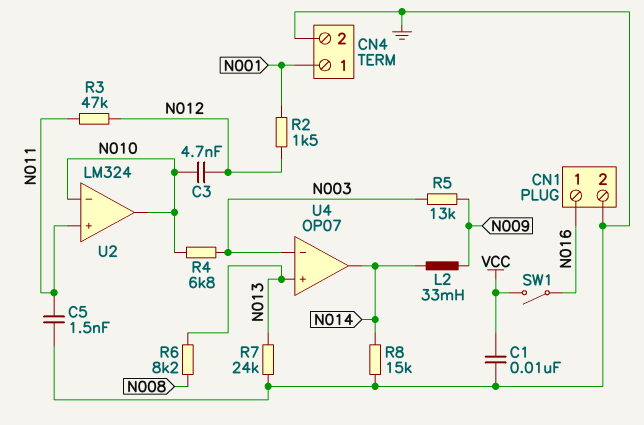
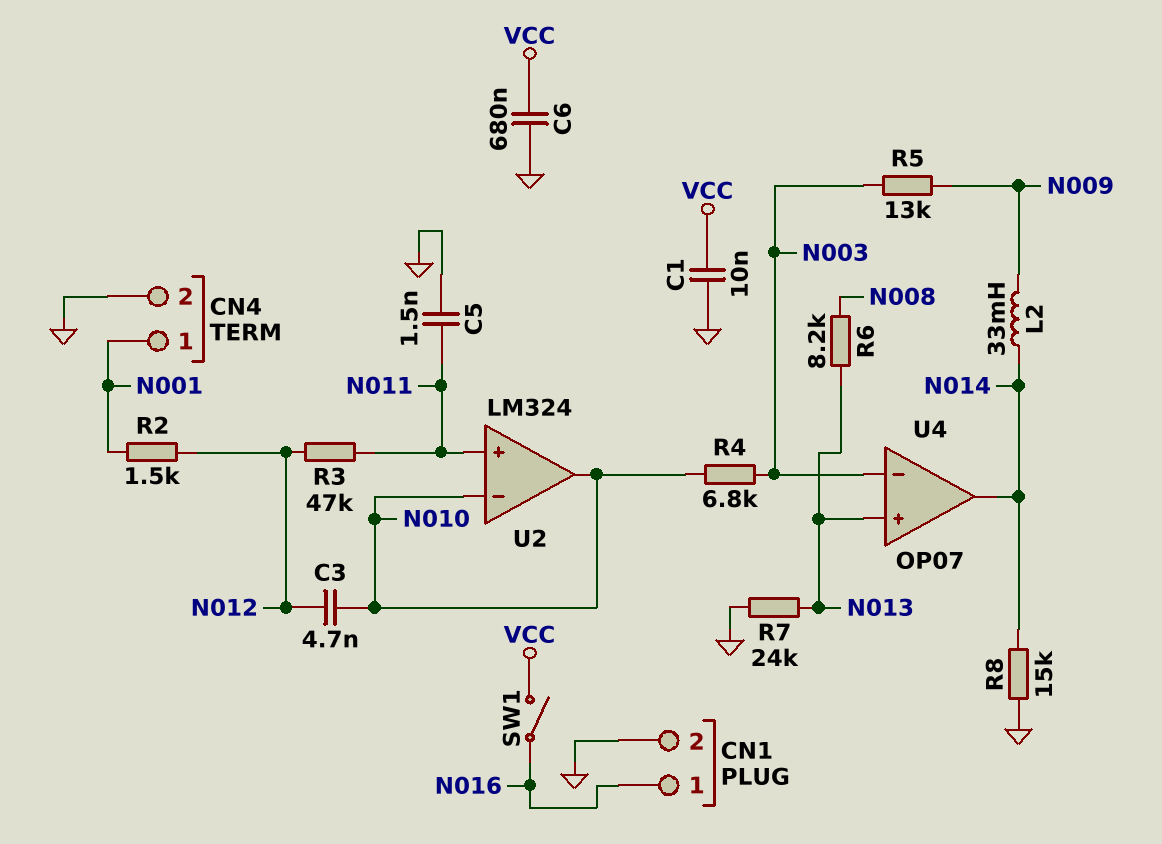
C6: none -> 680nF (GND, VCC)

